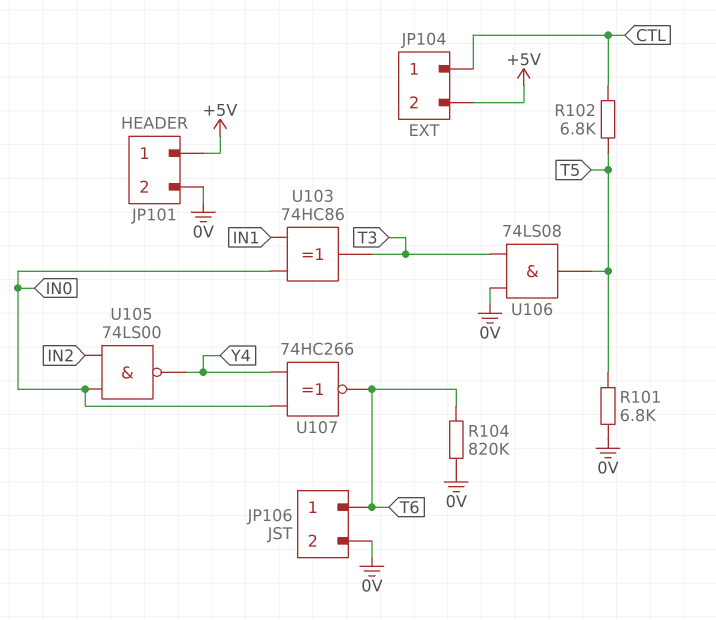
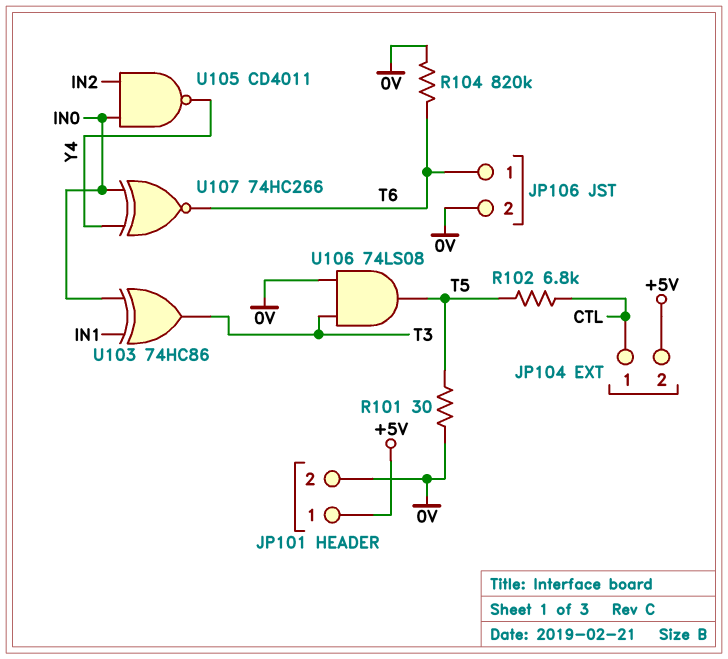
R101: 6.8k (0V, T5) -> 30 (0V, T5)
U105: NAND 74LS00 (in IN0, in IN2, out Y4) -> NAND CD4011 (in IN0, in IN2, out Y4)

